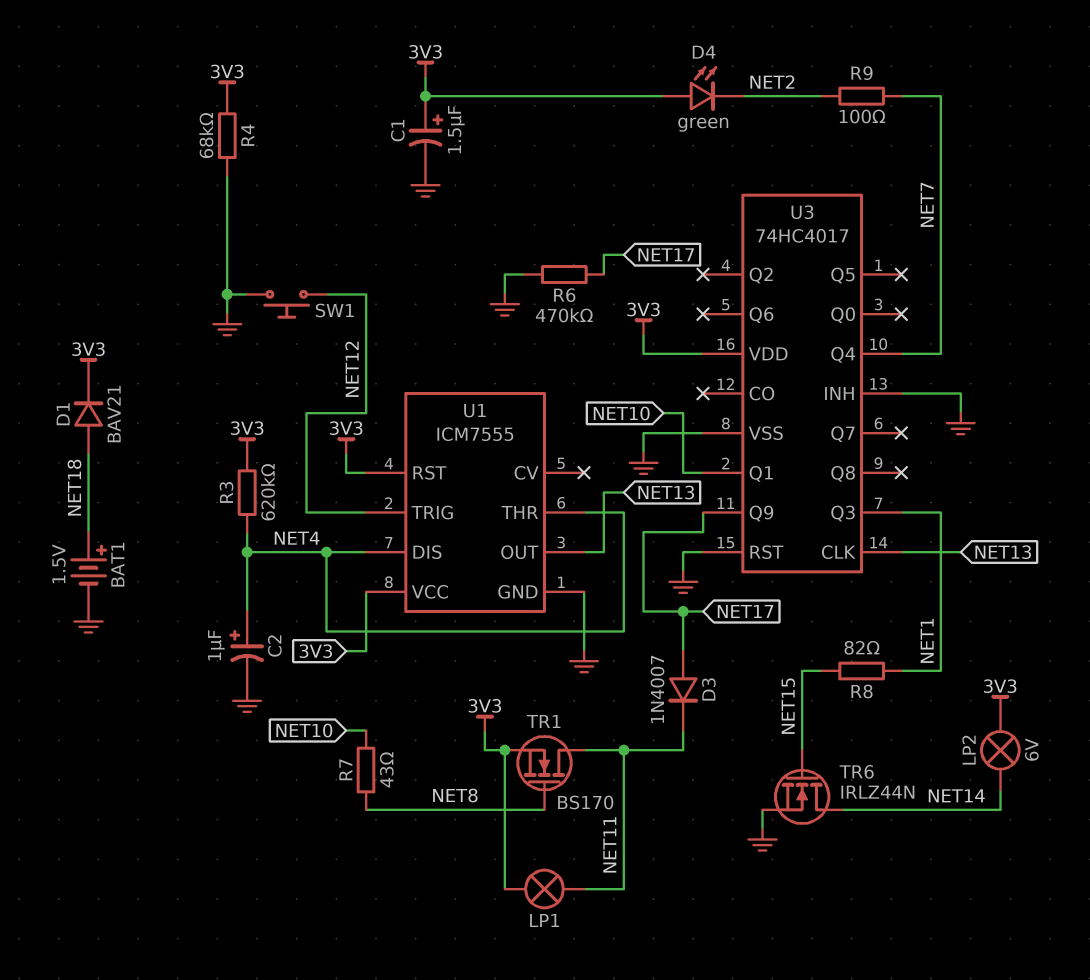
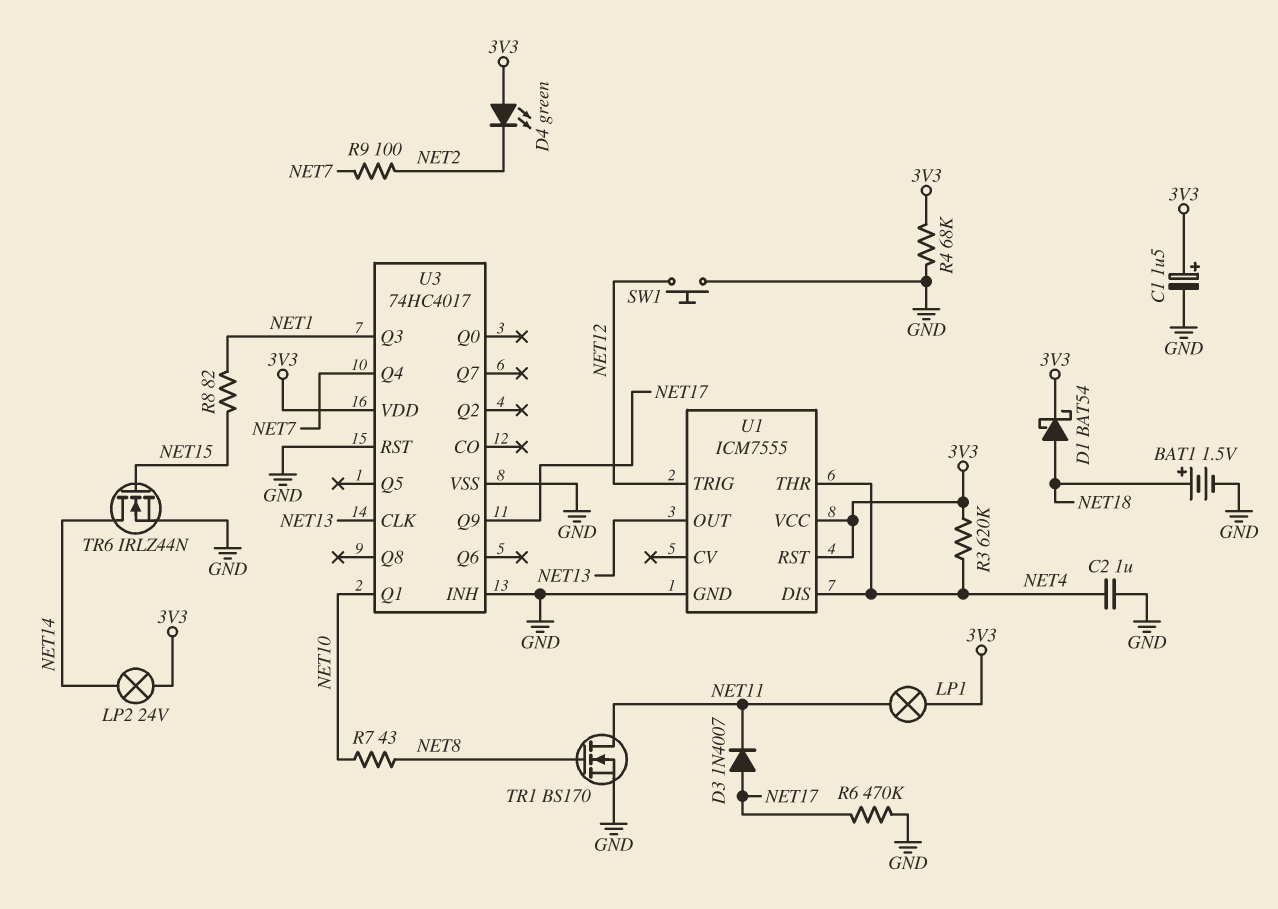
C2: 1uF (plus NET4, minus GND) -> 1uF (GND, NET4)
D1: diode BAV21 (A NET18, K 3V3) -> schottky BAT54 (A NET18, K 3V3)
LP2: lamp 6V (3V3, NET14) -> lamp 24V (3V3, NET14)
TR1: NMOS BS170 (G NET8, D NET11, S 3V3) -> NMOS BS170 (G NET8, D NET11, S GND)

